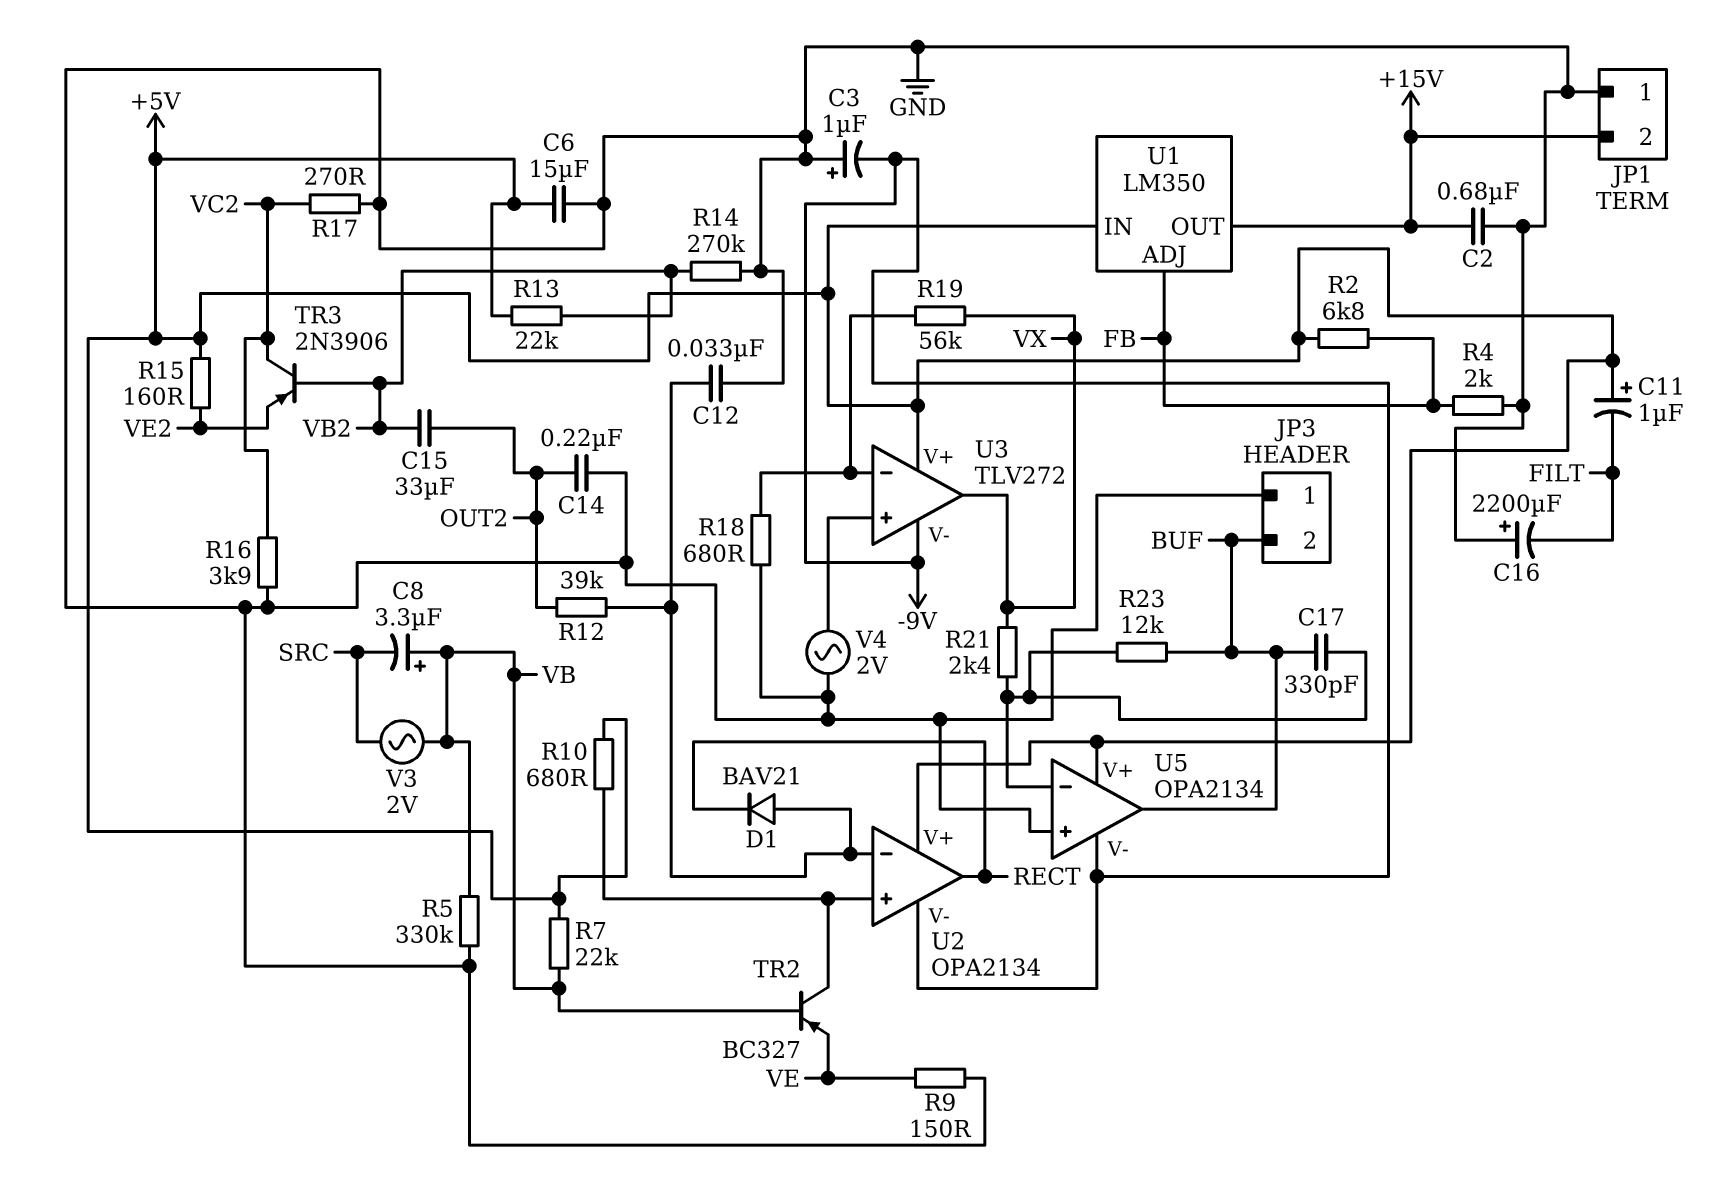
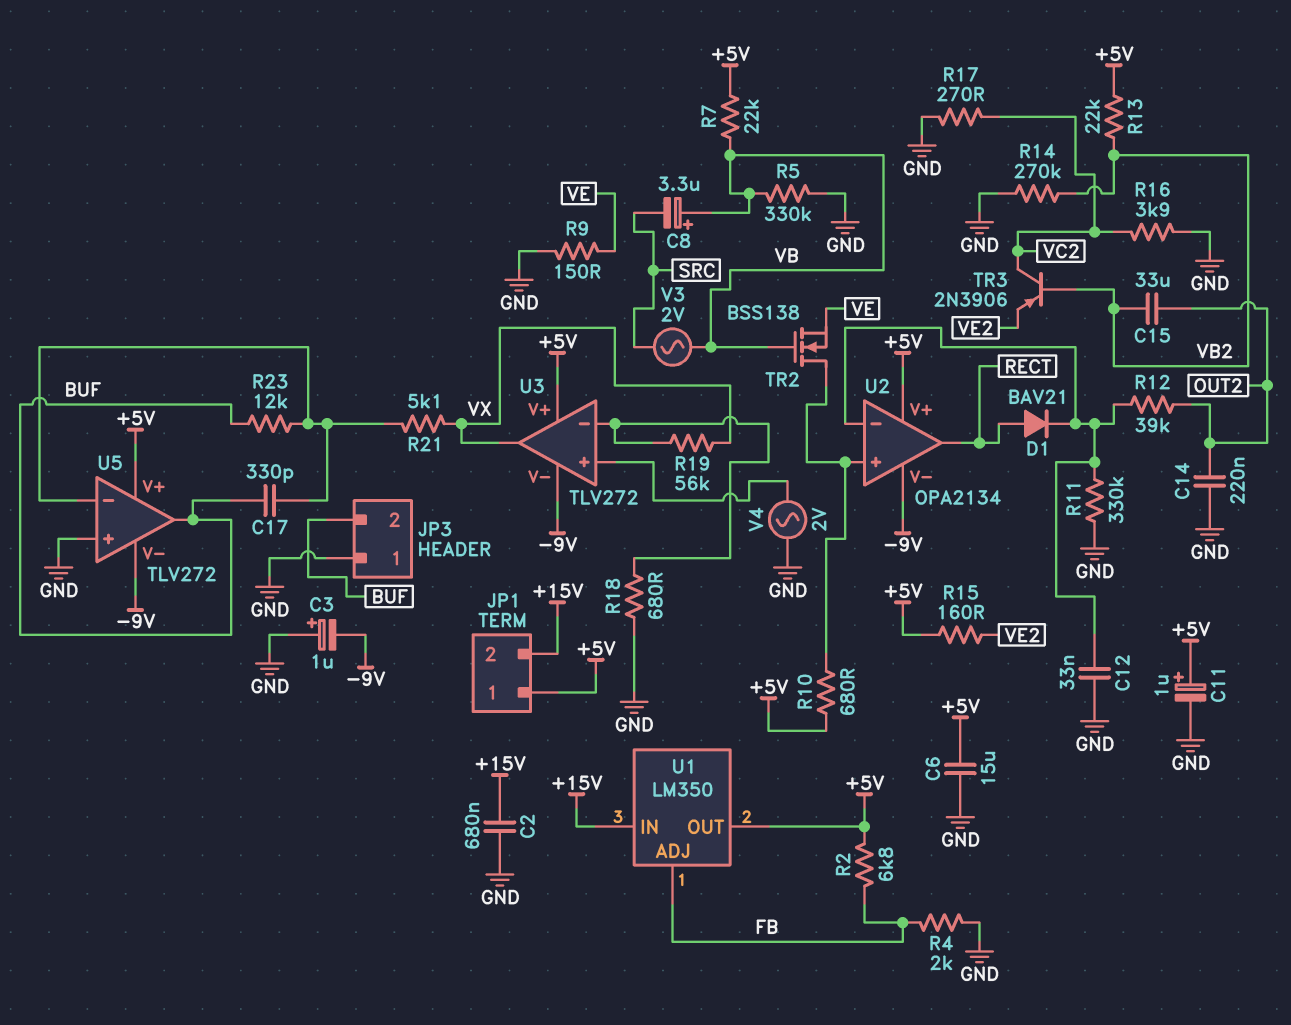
C11: 1uF (plus +5V, minus FILT) -> 1uF (plus +5V, minus GND)
C16: 2200uF (plus GND, minus FILT) -> none
D1: diode BAV21 (A U2/in-, K RECT) -> diode BAV21 (A RECT, K U2/in-)
JP1 pin 1: GND -> +5V
R11: none -> 330k (GND, U2/in-)
R21: 2.4k (U5/in-, VX) -> 5.1k (U5/in-, VX)
TR2: PNP BC327 (B VB, C U2/in+, E VE) -> NMOS BSS138 (G VB, D U2/in+, S VE)
U1 pin IN: +5V -> +15V
U1 pin OUT: +15V -> +5V
U5: OPA2134 -> TLV272

